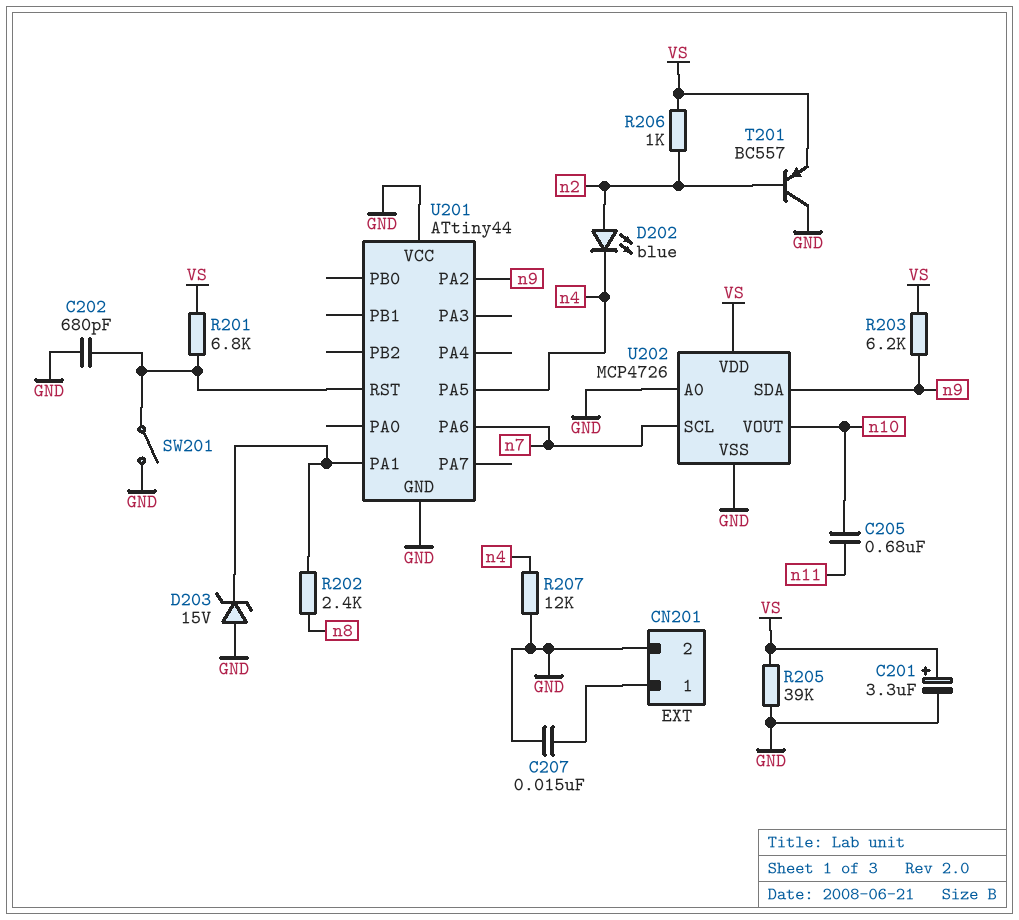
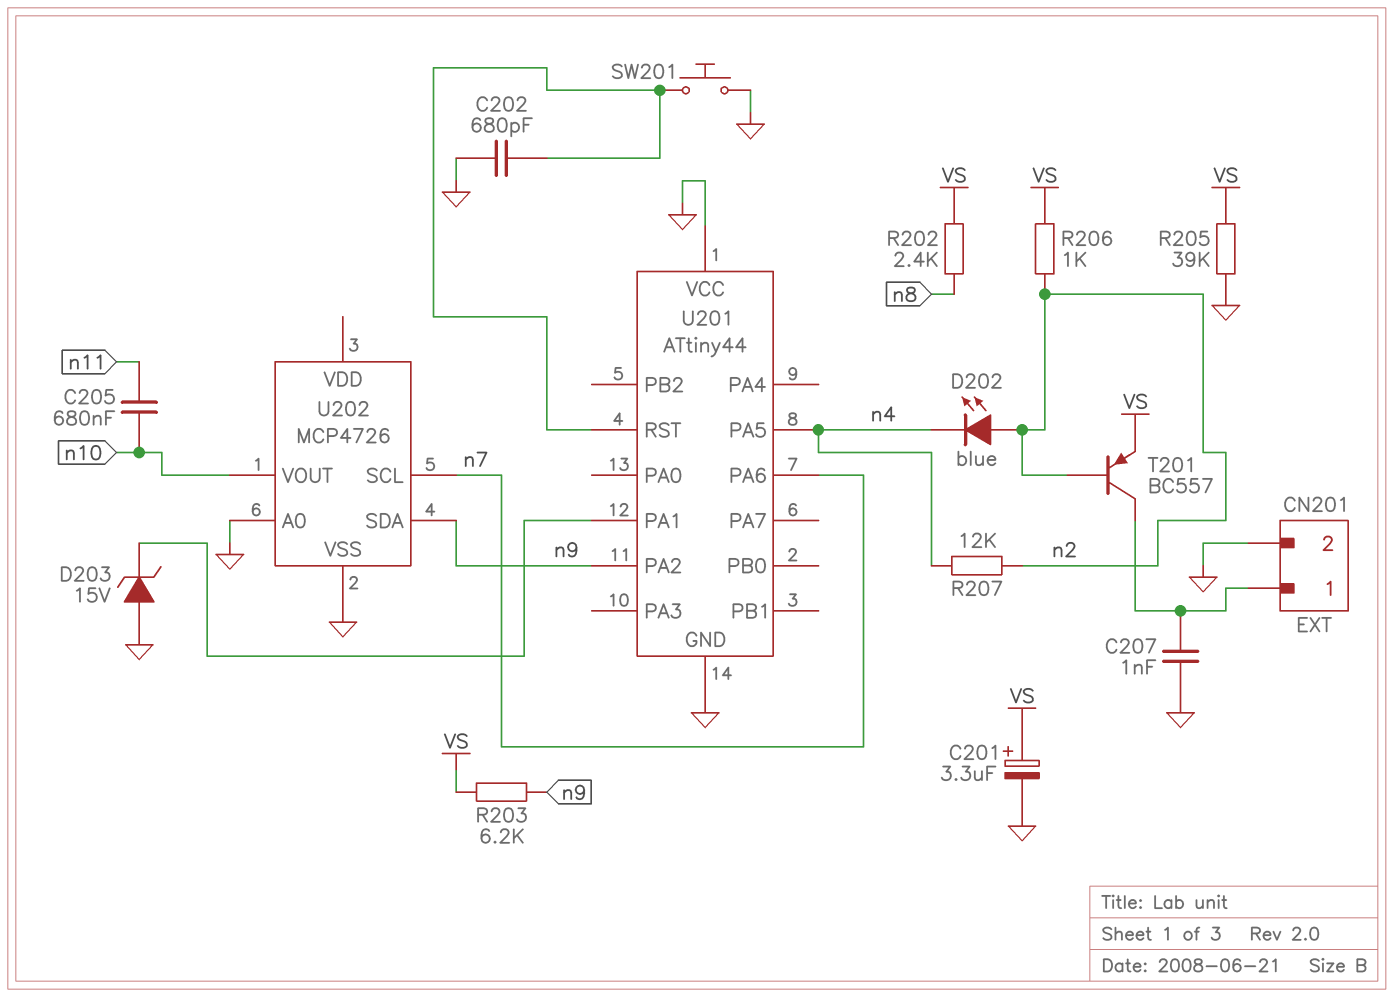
C207: 15nF (CN201/1, GND) -> 1nF (CN201/1, GND)
R201: 6.8k (U201/RST, VS) -> none
R202: 2.4k (U201/PA1, n8) -> 2.4k (VS, n8)
R207: 12k (GND, n4) -> 12k (n2, n4)
SW201: switch (GND, U201/RST) -> button (GND, U201/RST)
T201: PNP BC557 (B n2, C GND, E VS) -> PNP BC557 (B n2, C CN201/1, E VS)
U202 pin VDD: VS -> none

